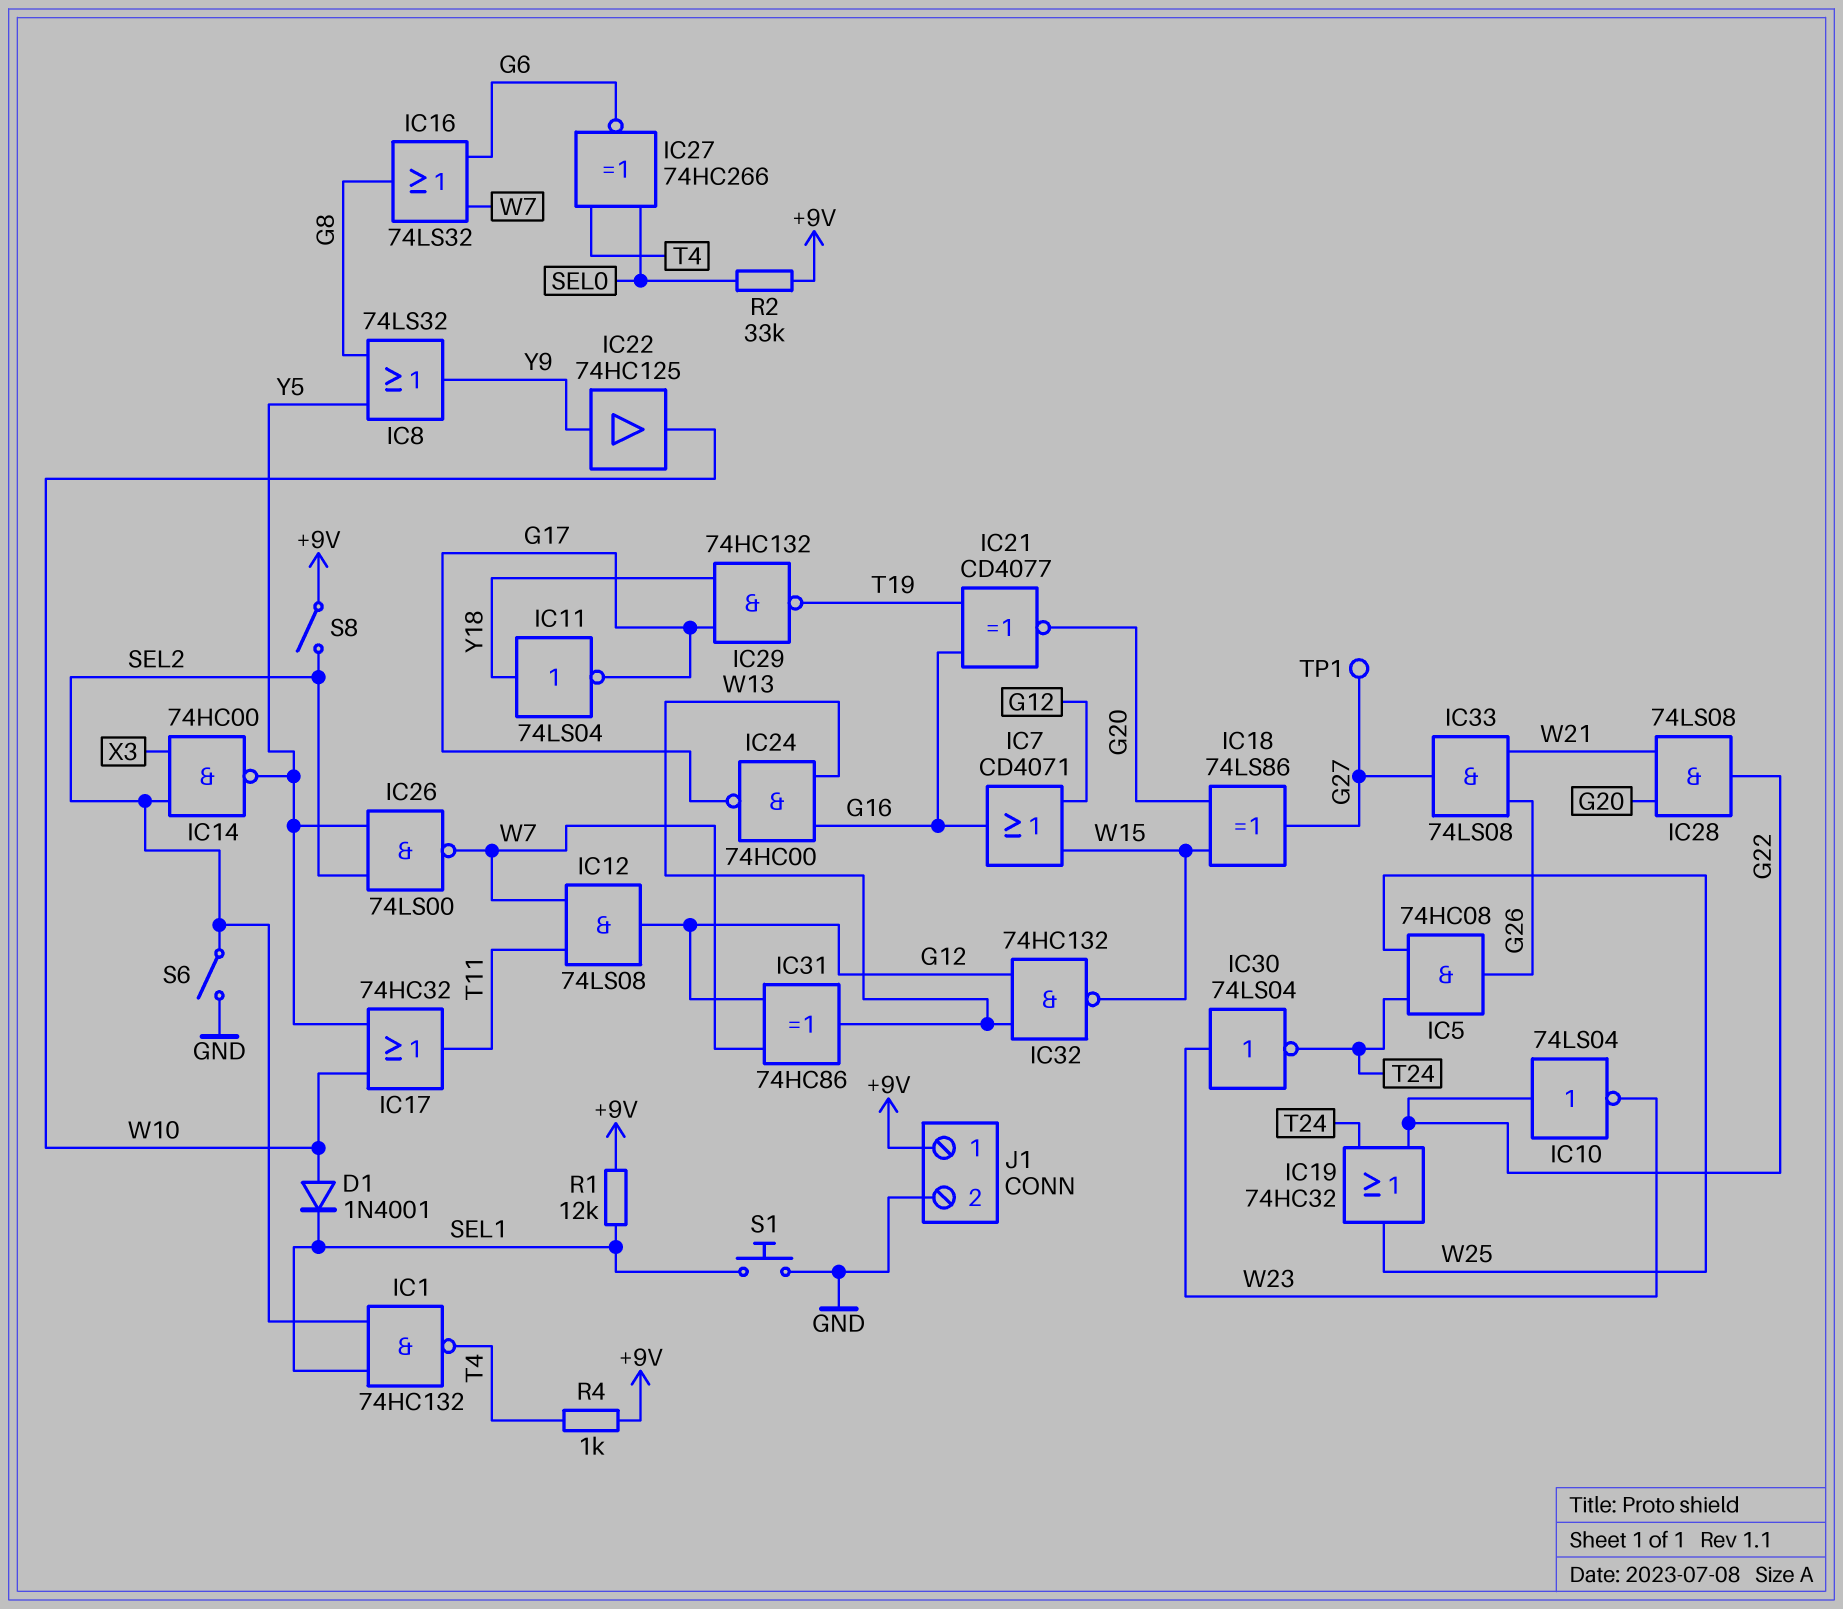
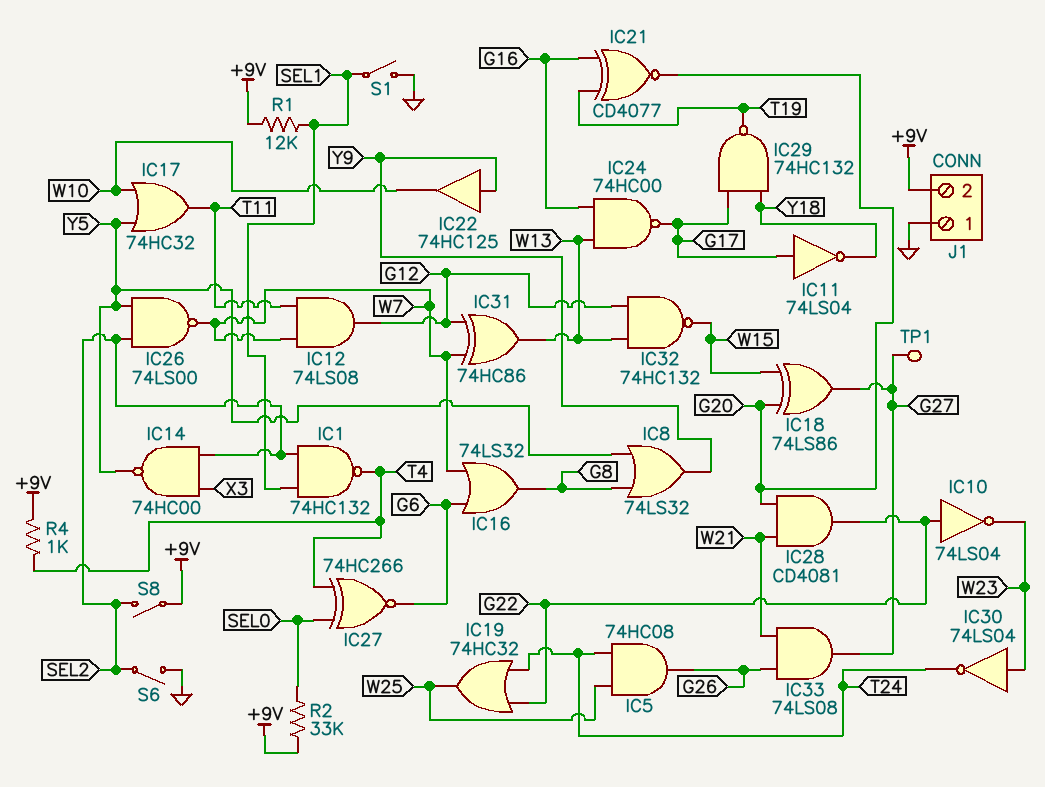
D1: diode 1N4001 (A W10, K SEL1) -> none
IC7: OR CD4071 (in G12, in W15, out G16) -> none
IC11: NOT 74LS04 (in Y18, out G17) -> NOT 74LS04 (in G17, out Y18)
IC28: AND 74LS08 (in G20, in W21, out G22) -> AND CD4081 (in G20, in W21, out G22)
J1 pin 1: +9V -> GND
J1 pin 2: GND -> +9V
S1: button (GND, SEL1) -> switch (GND, SEL1)

